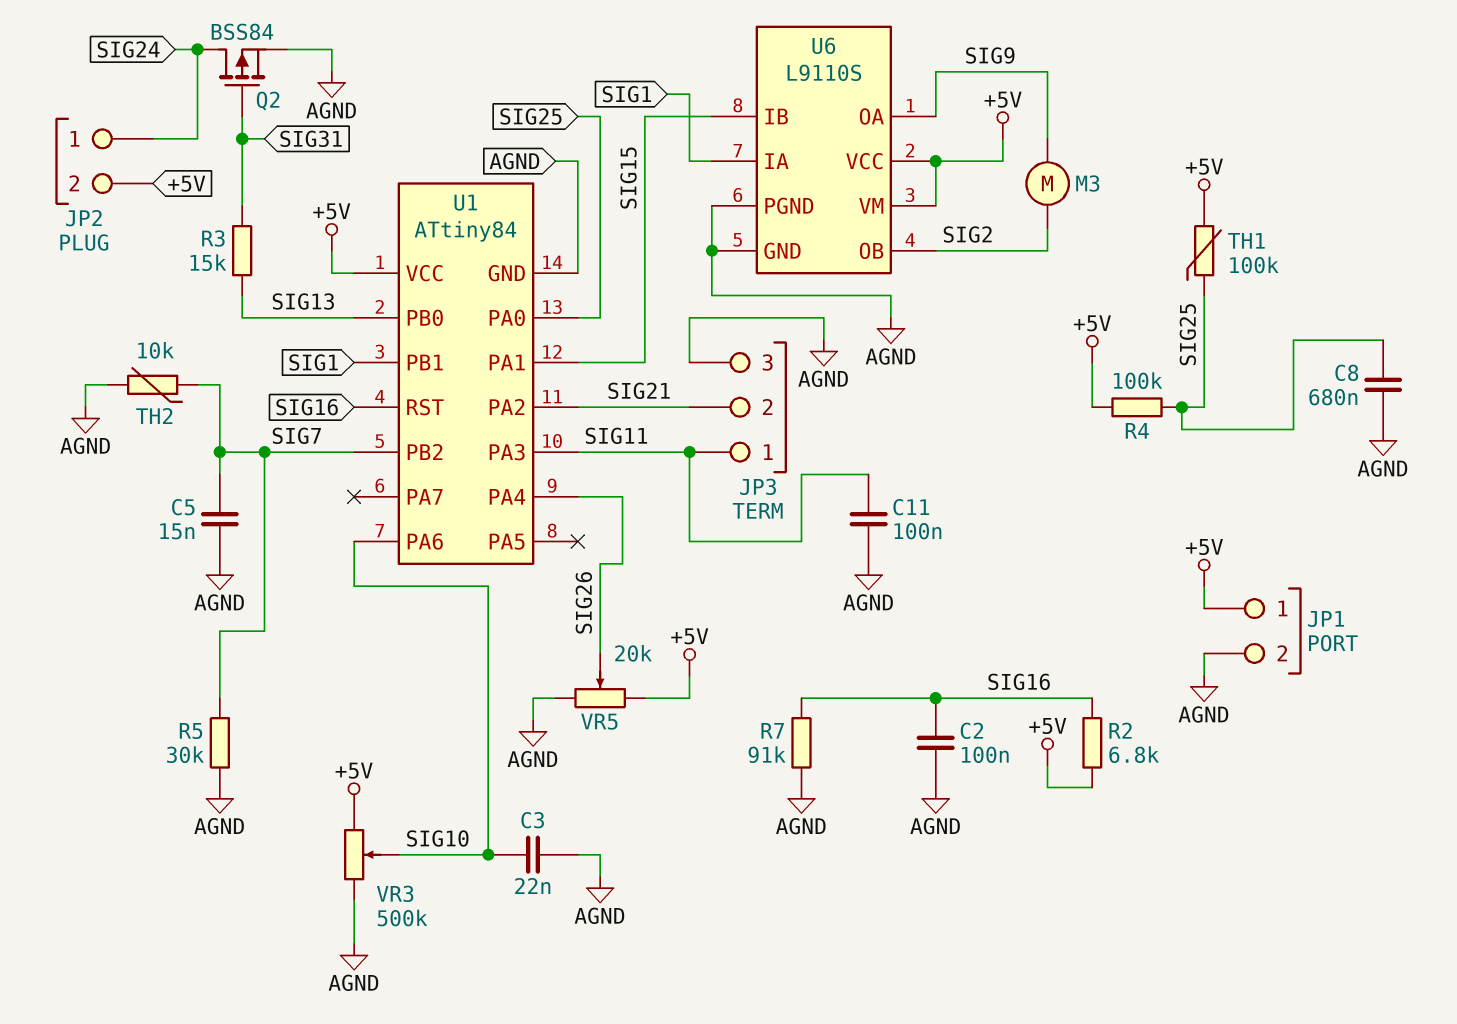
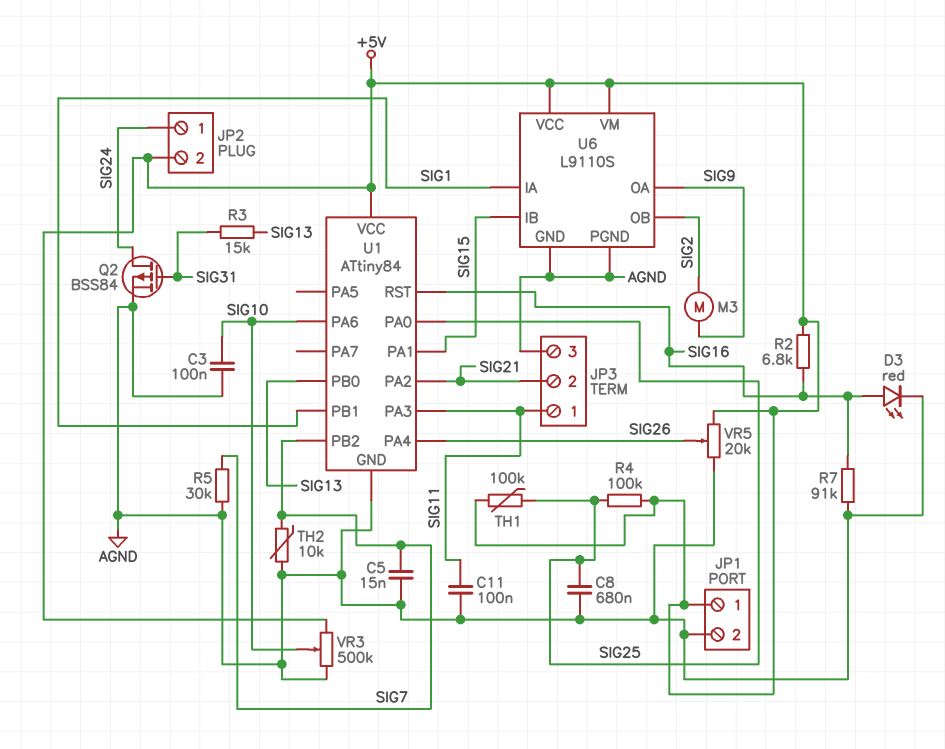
C2: 100nF (AGND, SIG16) -> none
C3: 22nF (AGND, SIG10) -> 100nF (AGND, SIG10)
D3: none -> LED red (A SIG16, K AGND)

